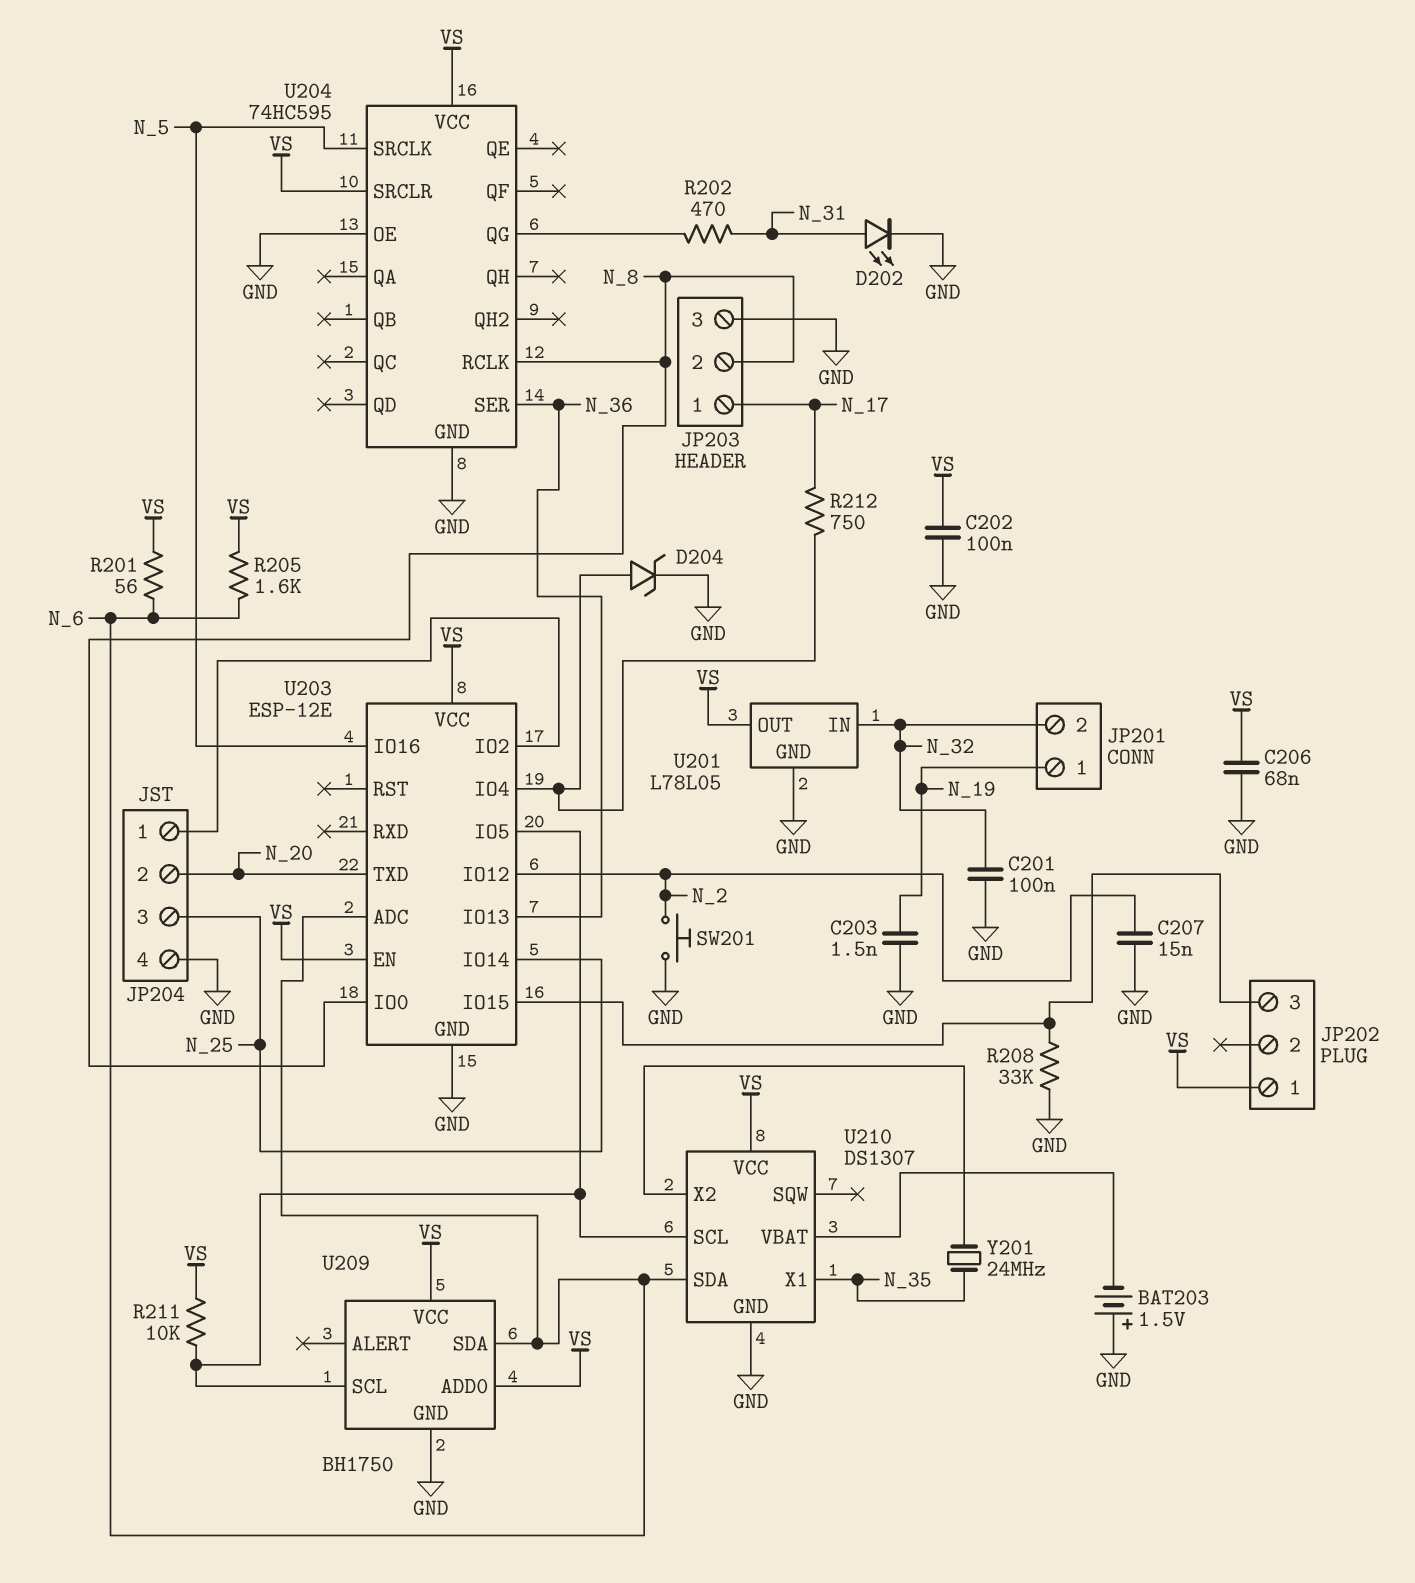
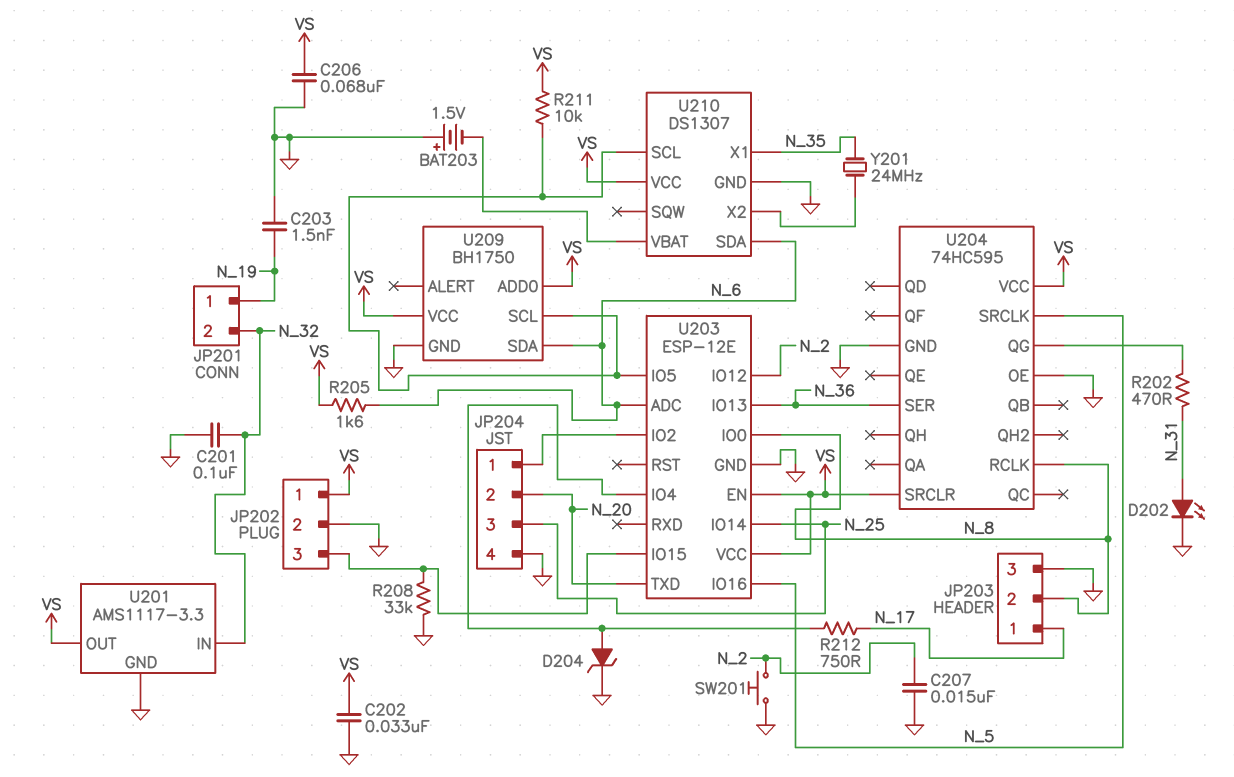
C202: 100nF (GND, VS) -> 33nF (GND, VS)
JP202 pin 2: none -> GND
R201: 56 (N_6, VS) -> none
U201: L78L05 -> AMS1117-3.3

